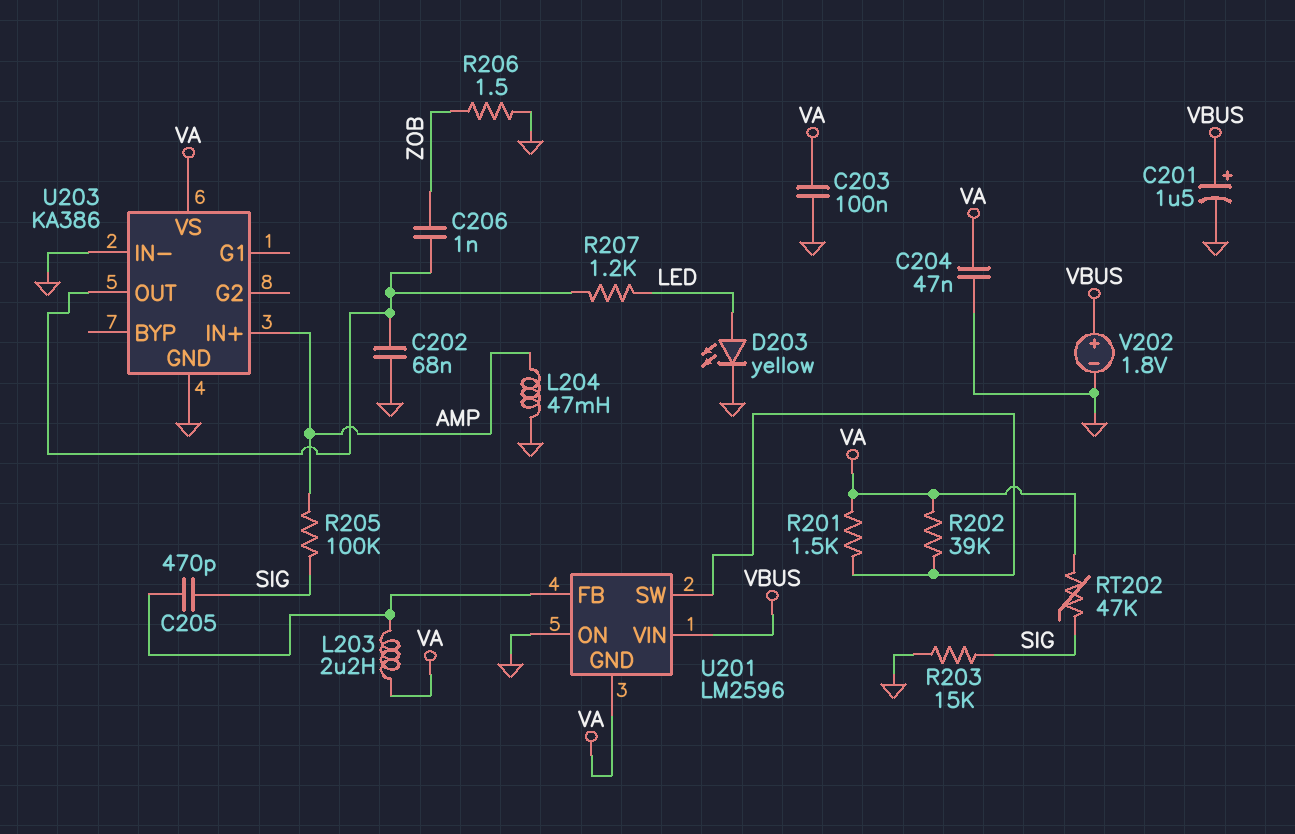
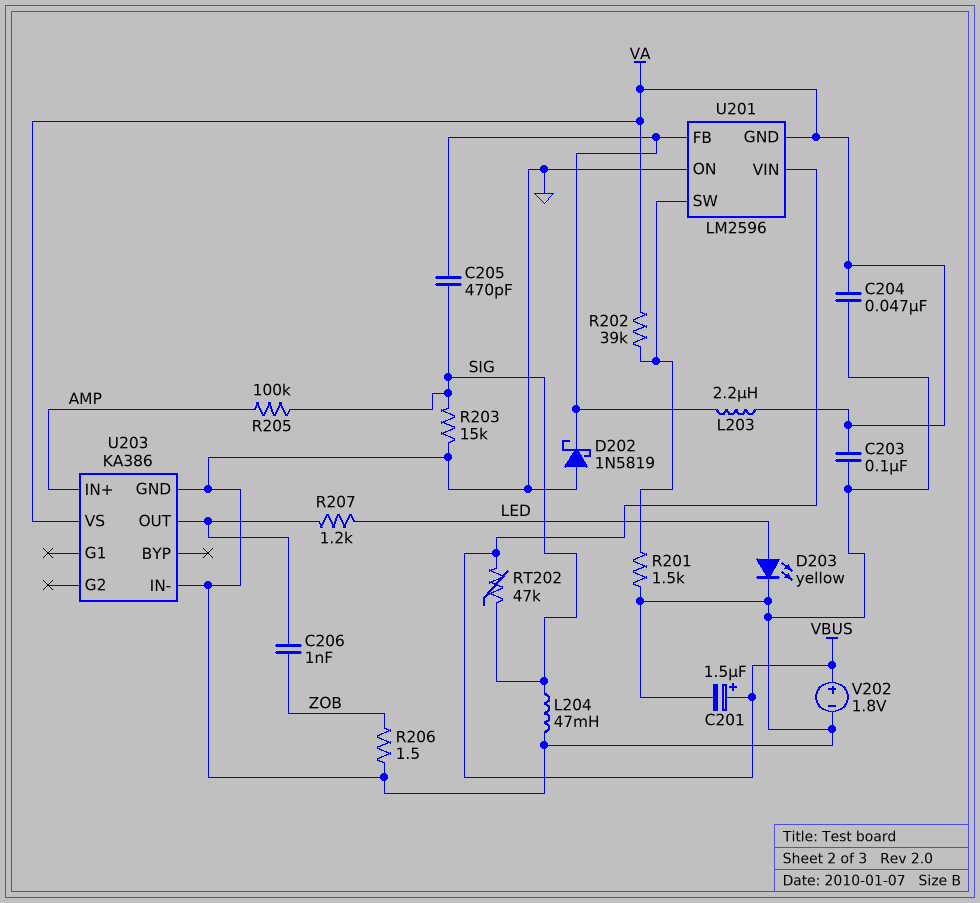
C202: 68nF (GND, U203/OUT) -> none
D202: none -> schottky 1N5819 (A GND, K U201/FB)
L204: 47mH (AMP, GND) -> 47mH (GND, SIG)
R201: 1.5k (U201/SW, VA) -> 1.5k (GND, U201/SW)
RT202: 47k (SIG, VA) -> 47k (SIG, VBUS)

